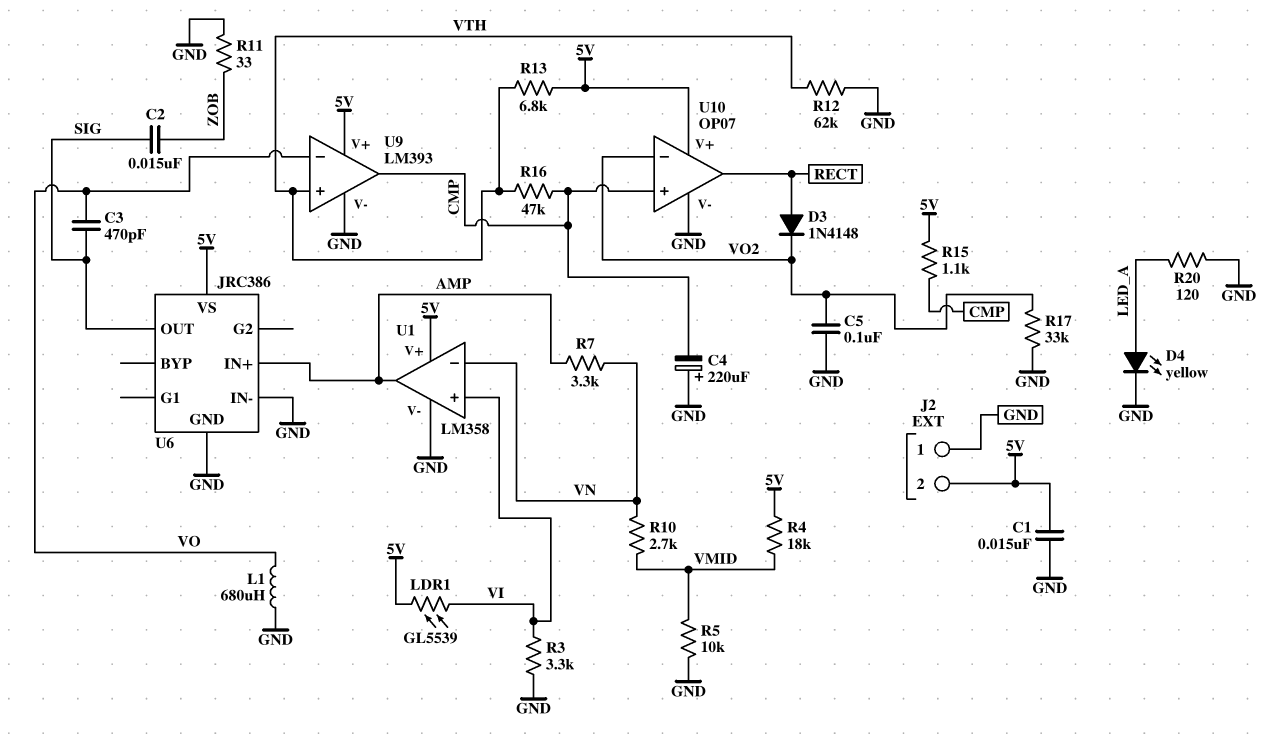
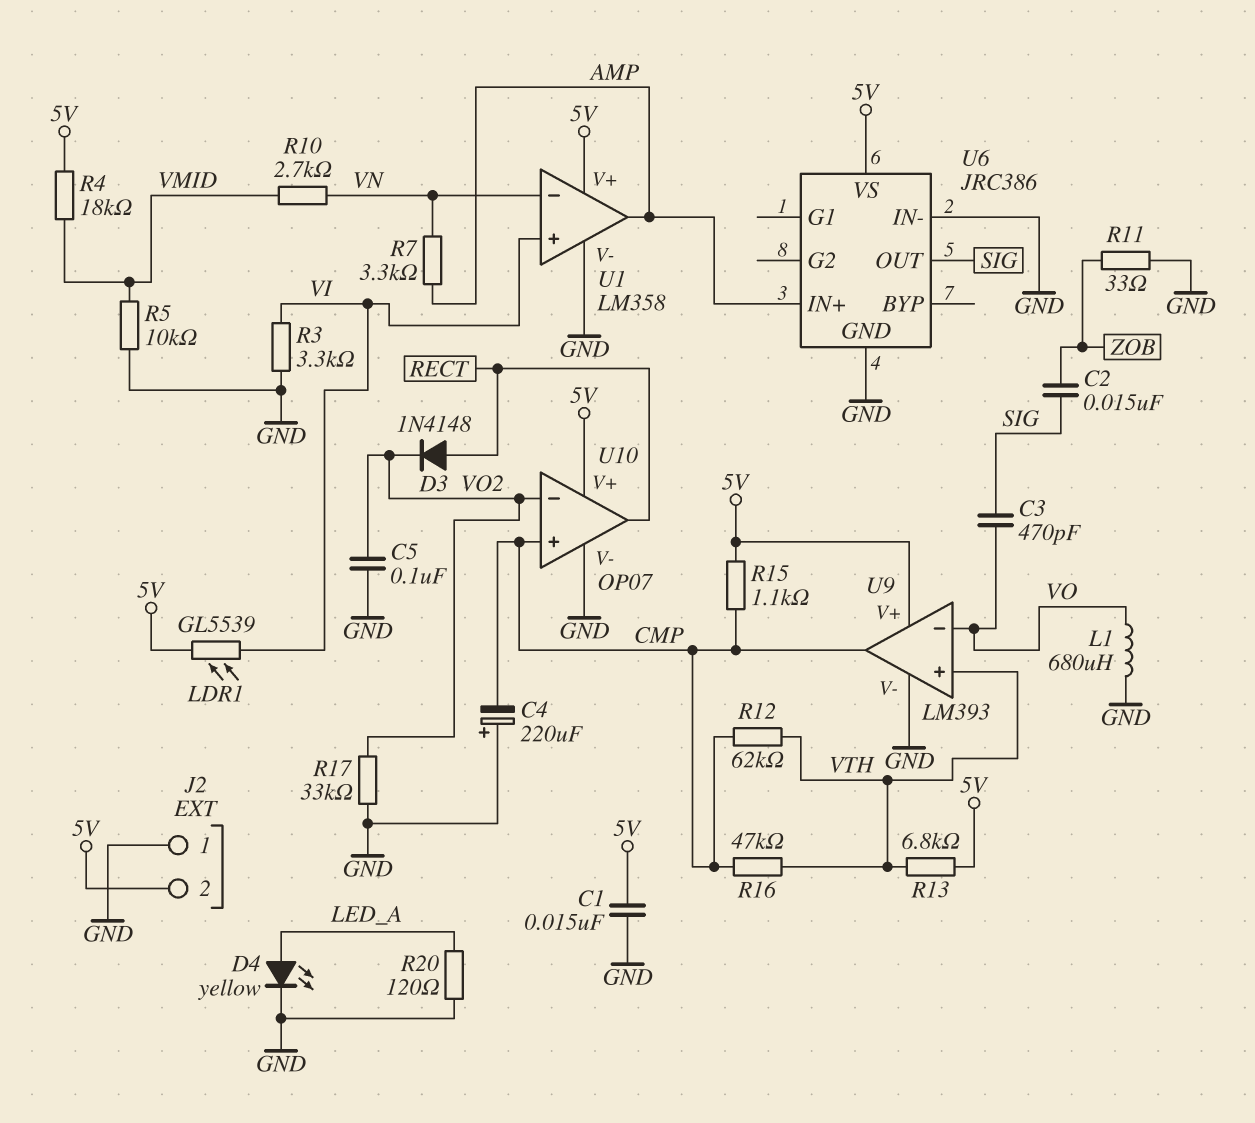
R12: 62k (GND, VTH) -> 62k (CMP, VTH)

